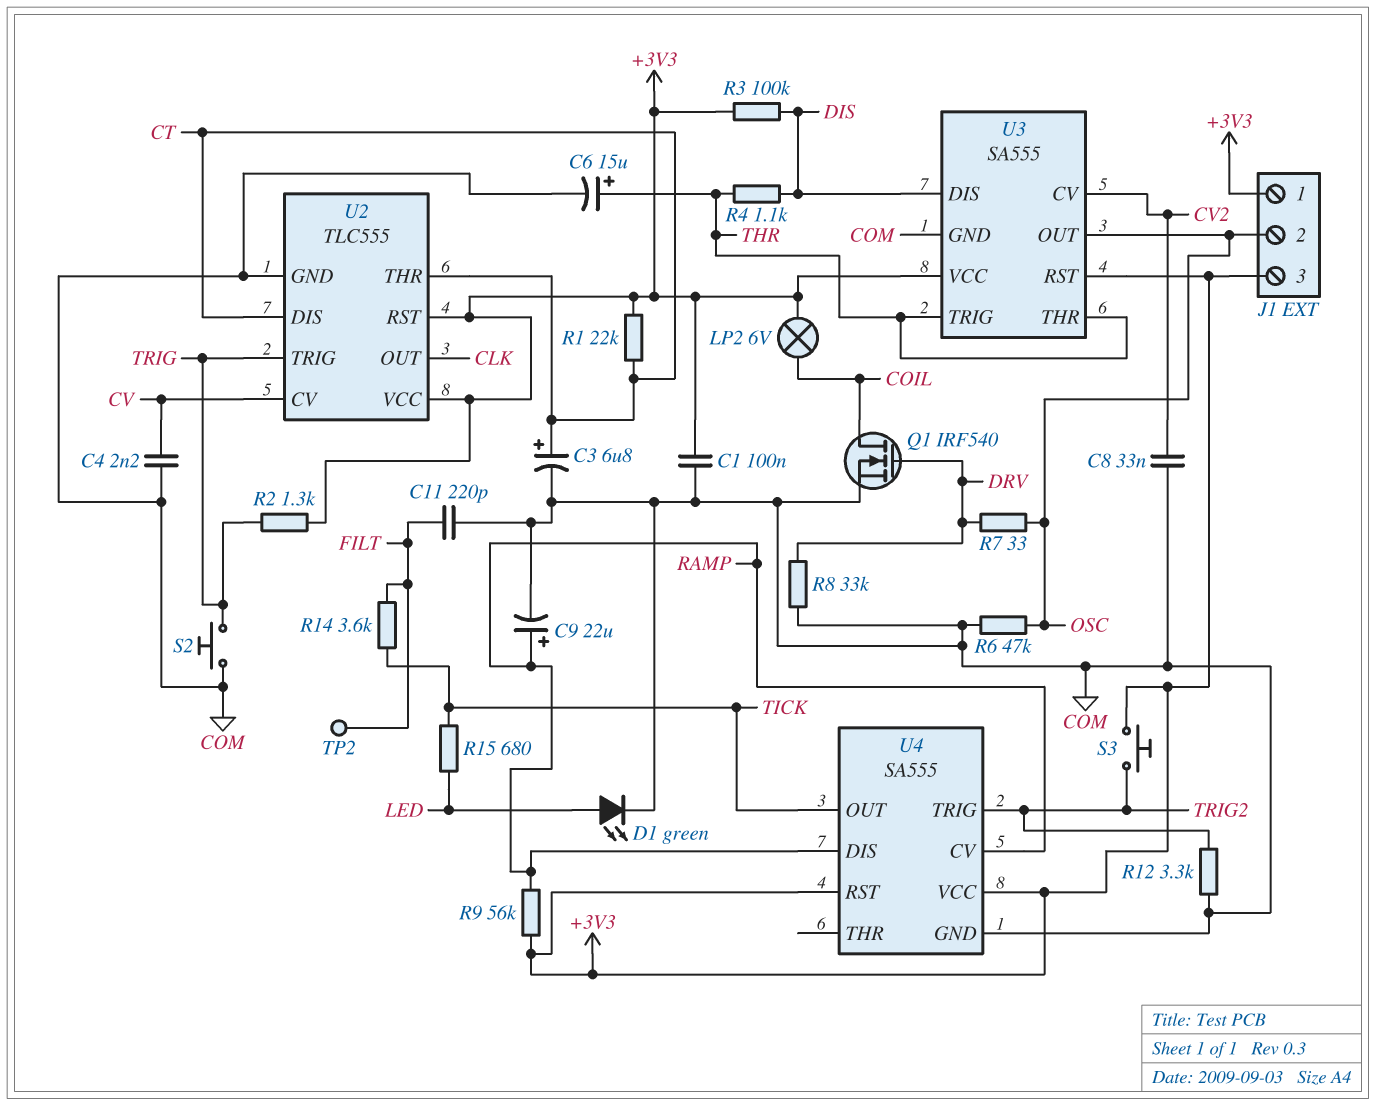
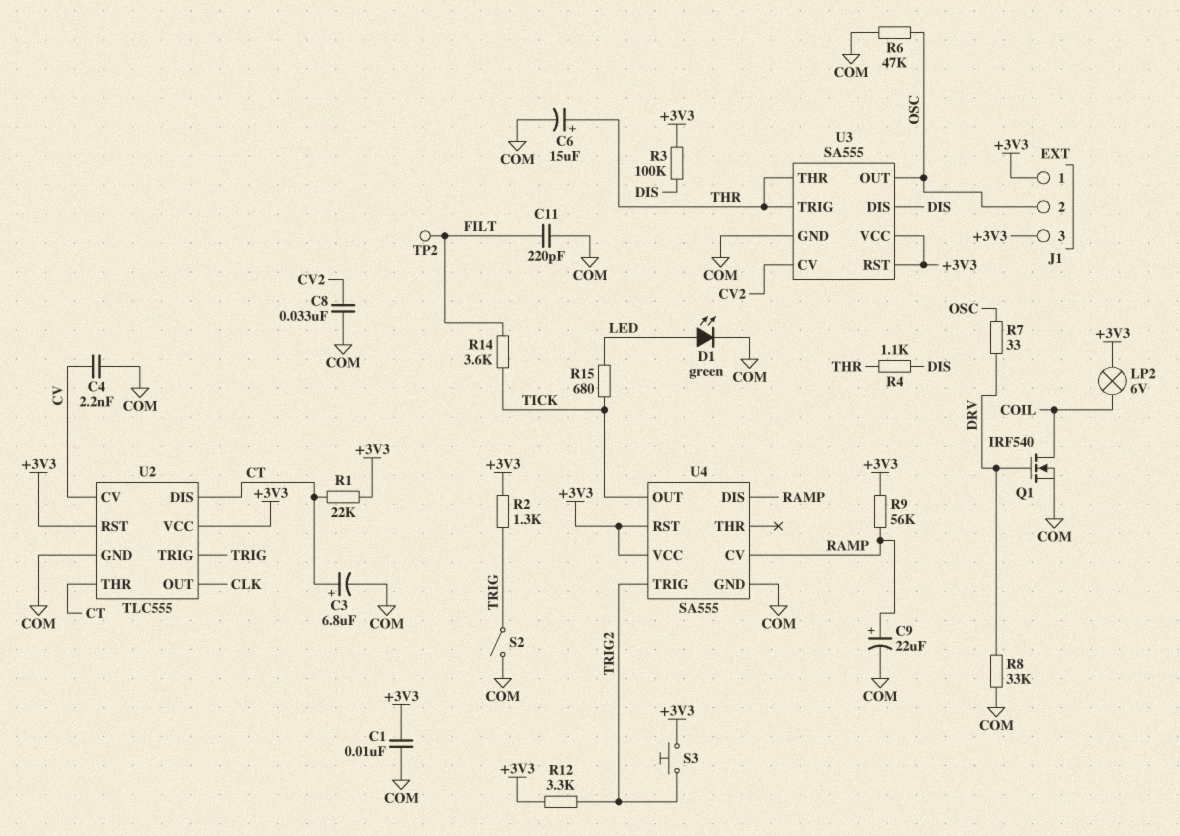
C1: 100nF (+3V3, COM) -> 10nF (+3V3, COM)
R12: 3.3k (COM, TRIG2) -> 3.3k (+3V3, TRIG2)
S2: button (COM, TRIG) -> switch (COM, TRIG)

